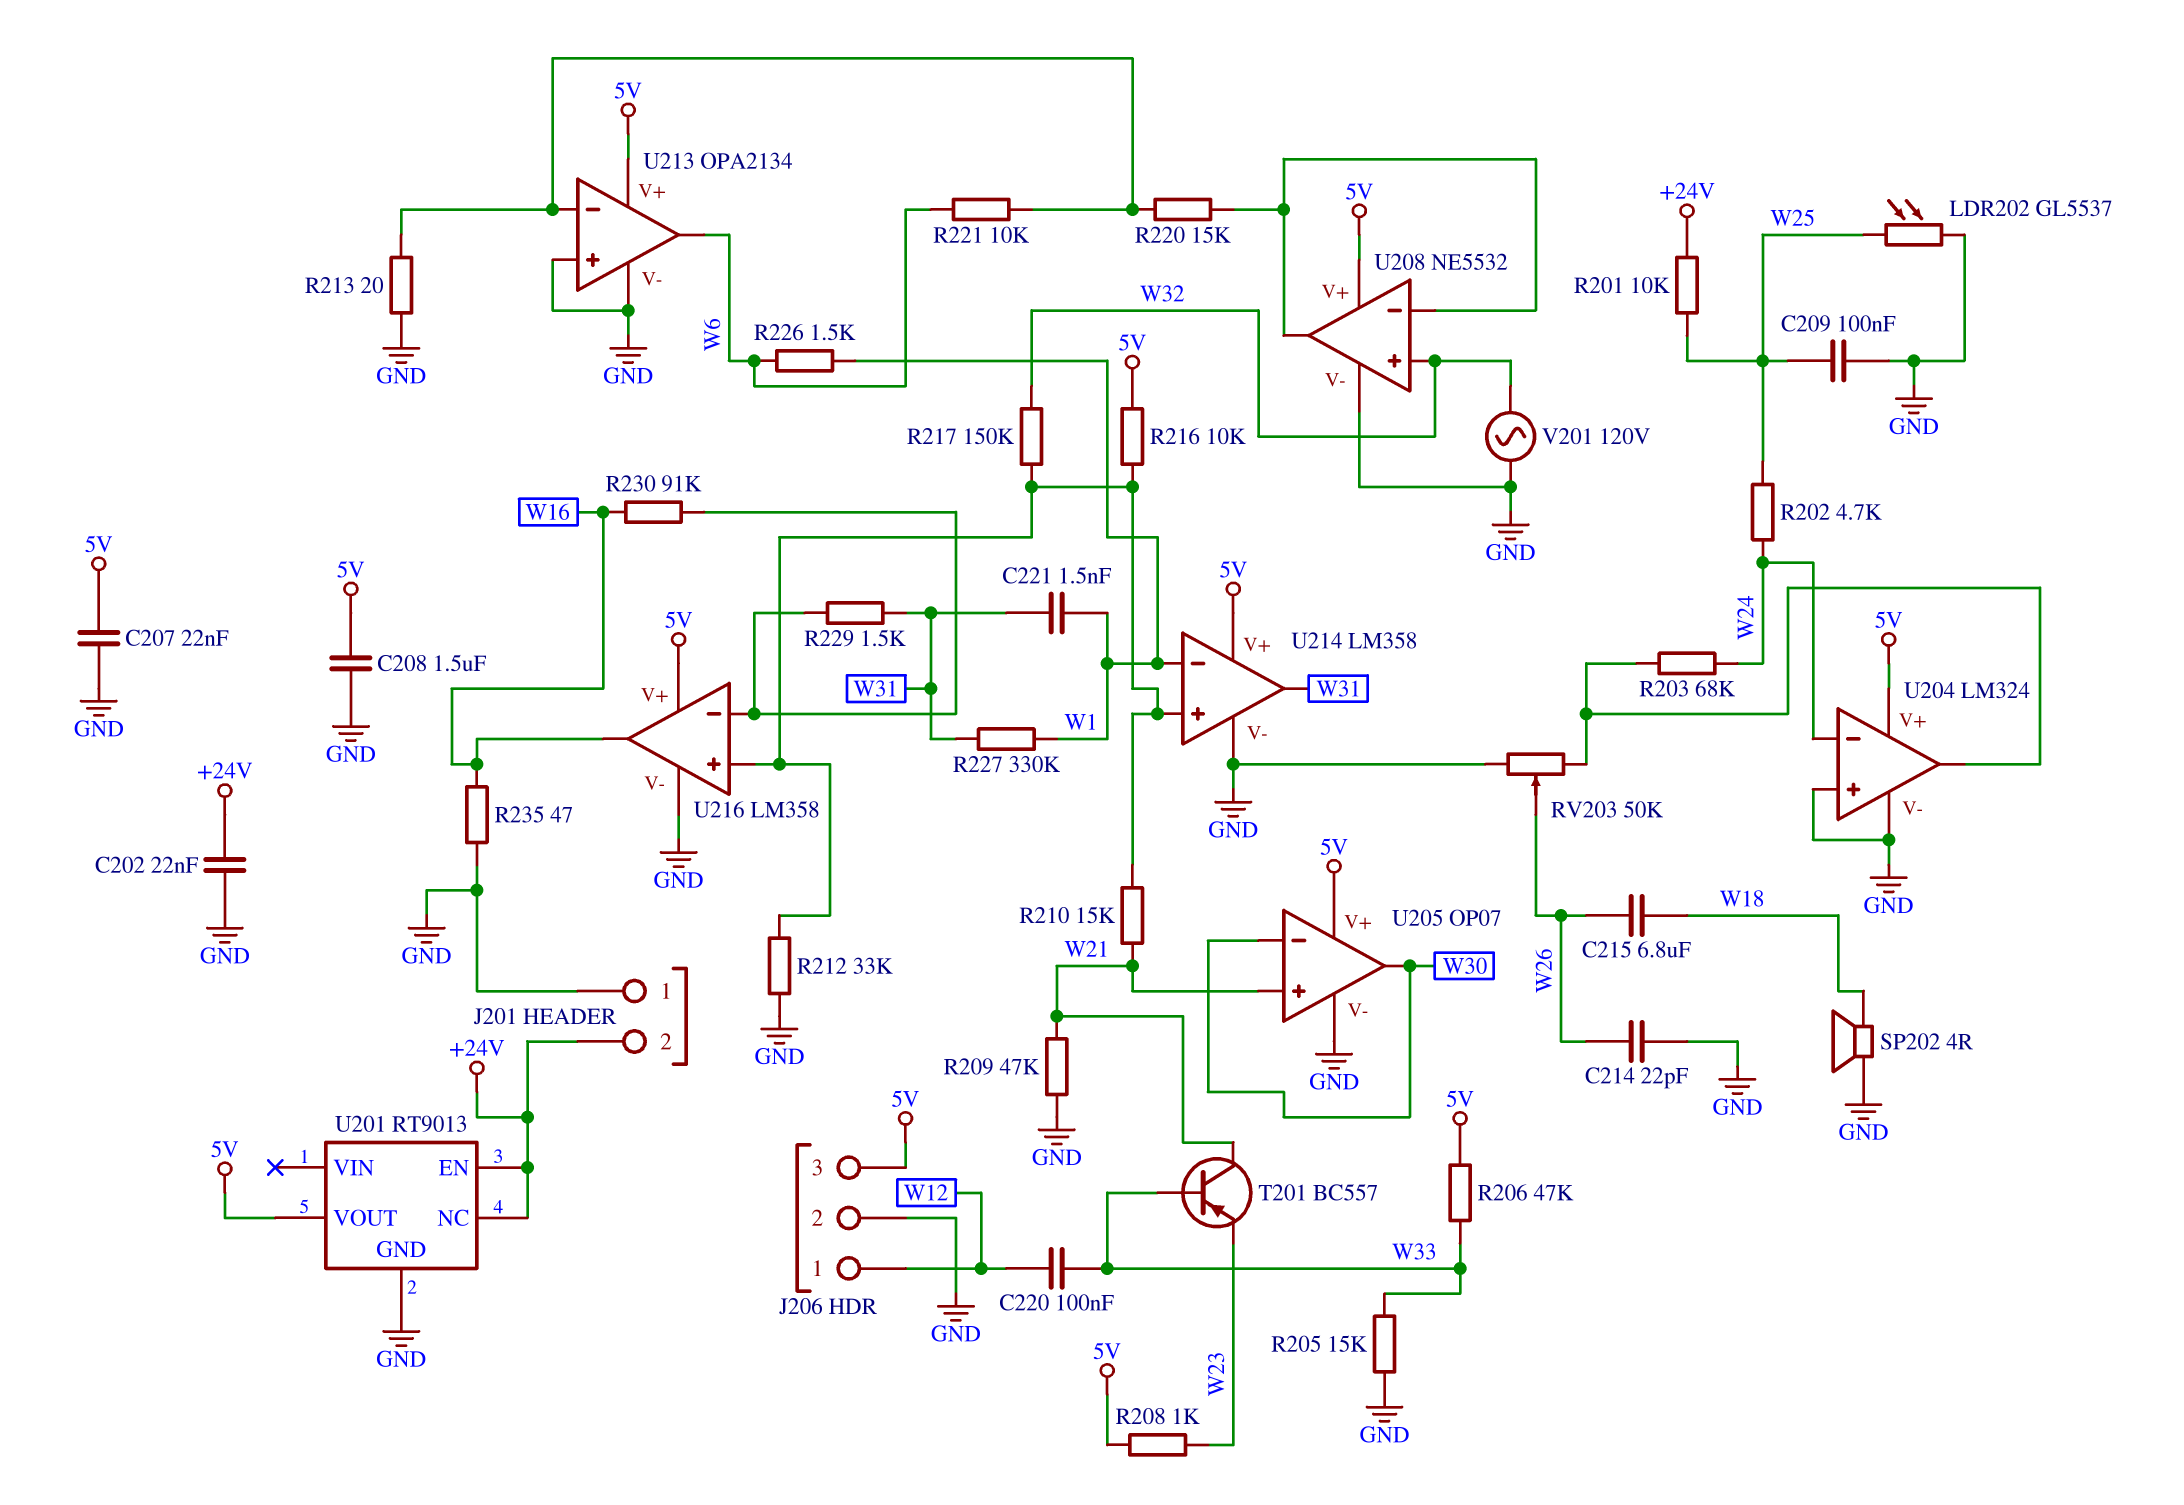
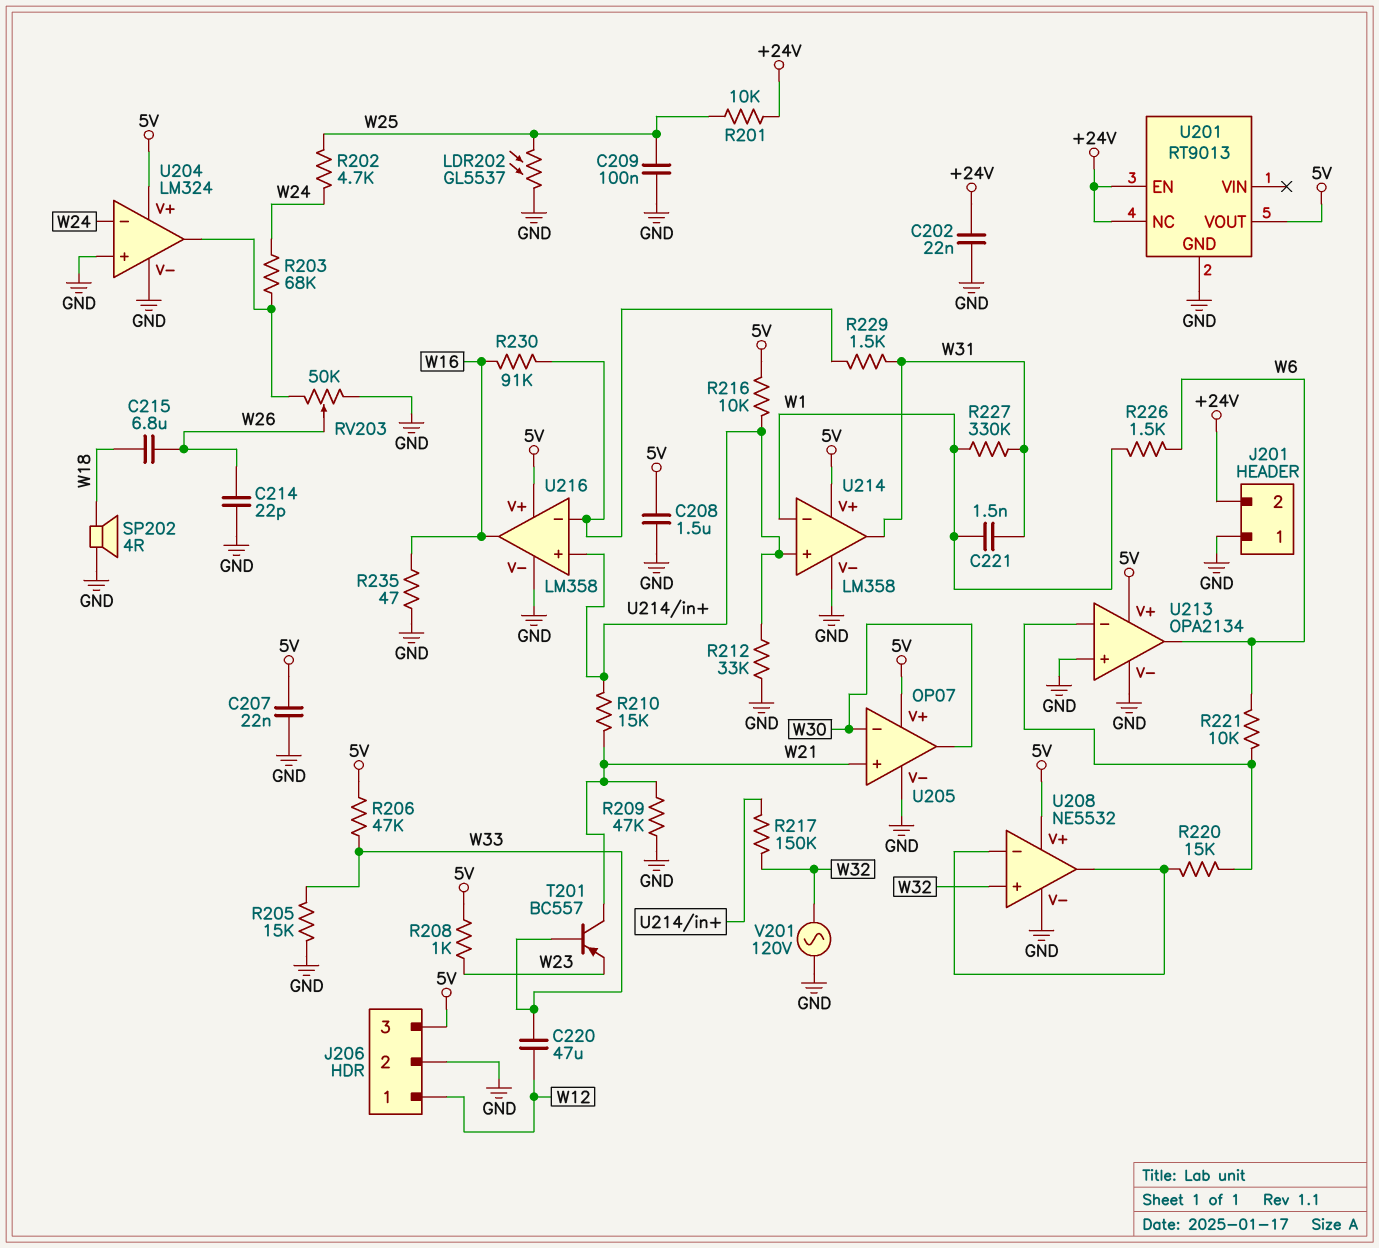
C220: 100nF (W12, W33) -> 47uF (W12, W33)
R213: 20 (GND, U213/in-) -> none

